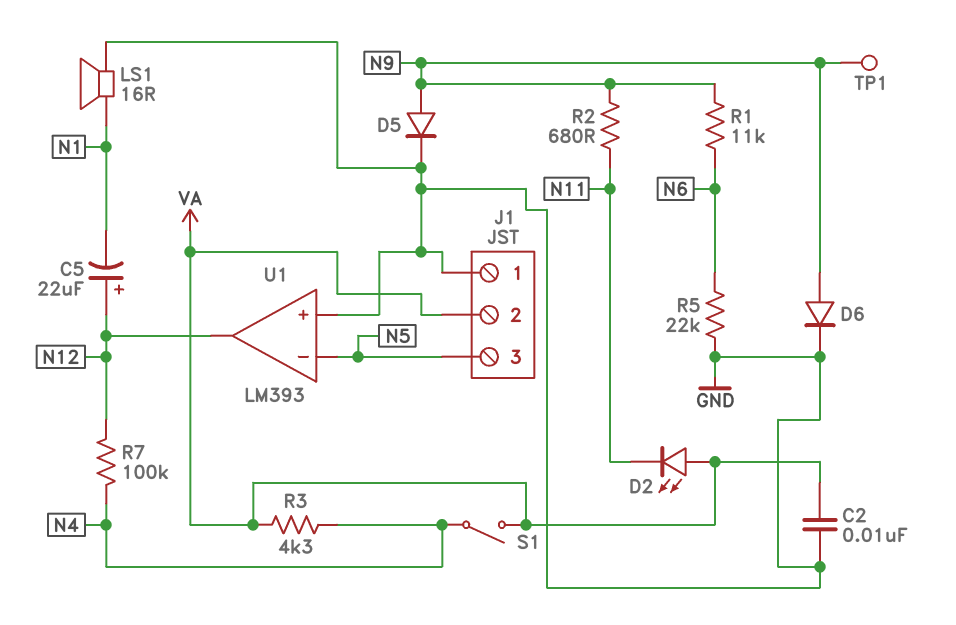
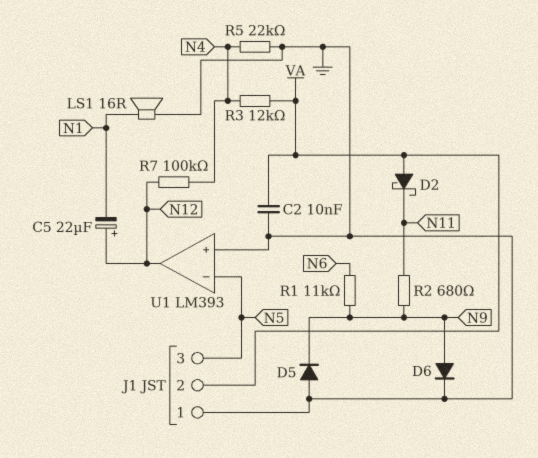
D2: LED (A VA, K N11) -> schottky (A VA, K N11)
D5: diode (A N9, K GND) -> diode (A GND, K N9)
R3: 4.3k (N4, VA) -> 12k (N4, VA)
R5: 22k (GND, N6) -> 22k (GND, N4)
S1: switch (N4, VA) -> none
TP1: test point (N9) -> none

